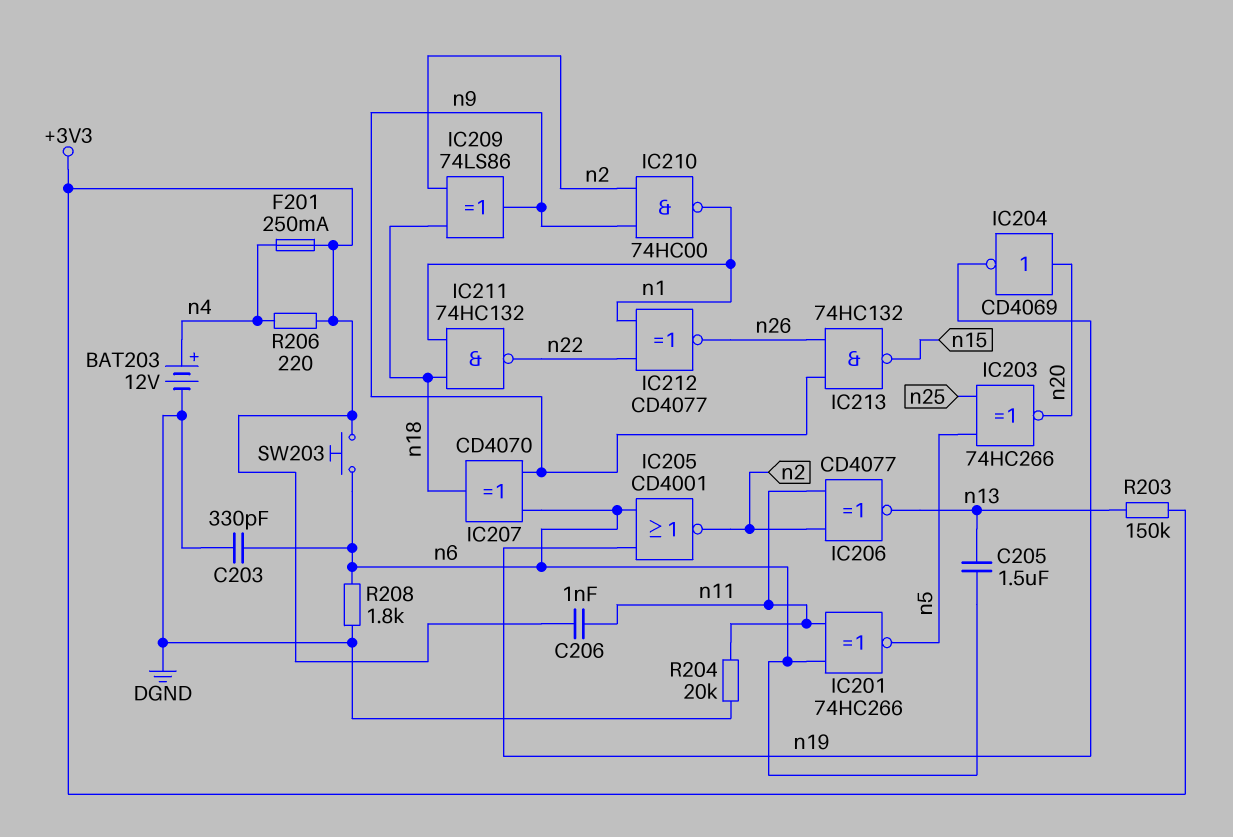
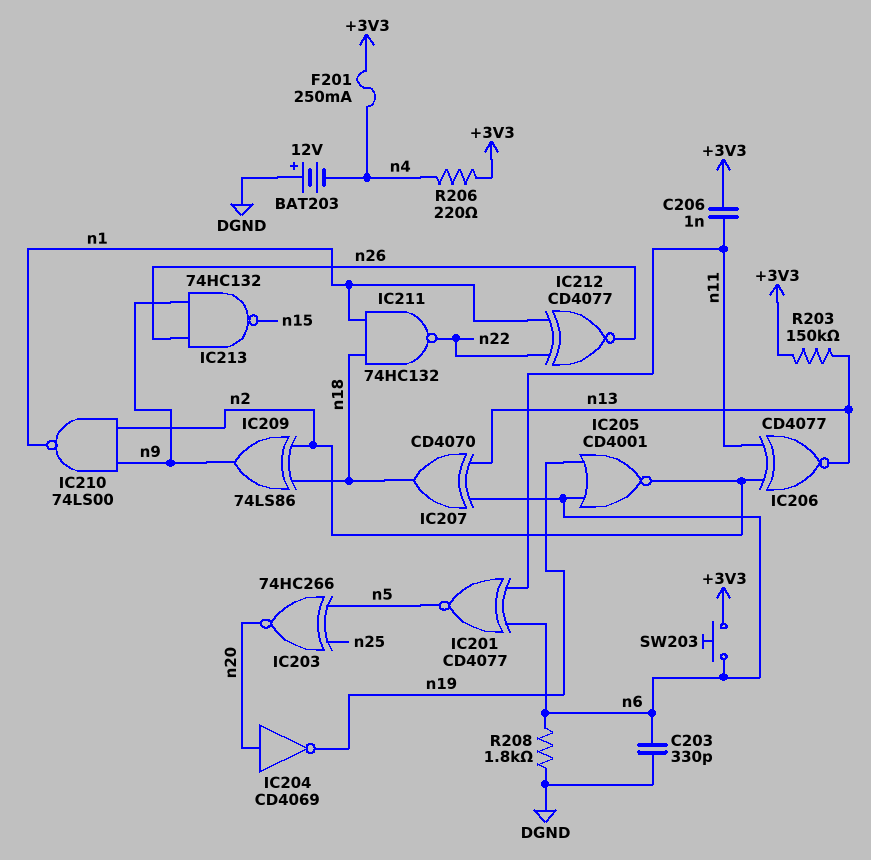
BAT203: 12V (plus n4, minus DGND) -> 12V (plus DGND, minus n4)
C205: 1.5uF (n6, n13) -> none
IC201: XNOR 74HC266 (in n6, in n11, out n5) -> XNOR CD4077 (in n6, in n11, out n5)
IC207: XOR CD4070 (in n6, in n9, out n18) -> XOR CD4070 (in n6, in n13, out n18)
IC210: NAND 74HC00 (in n2, in n9, out n1) -> NAND 74LS00 (in n2, in n9, out n1)
R204: 20k (DGND, n11) -> none

